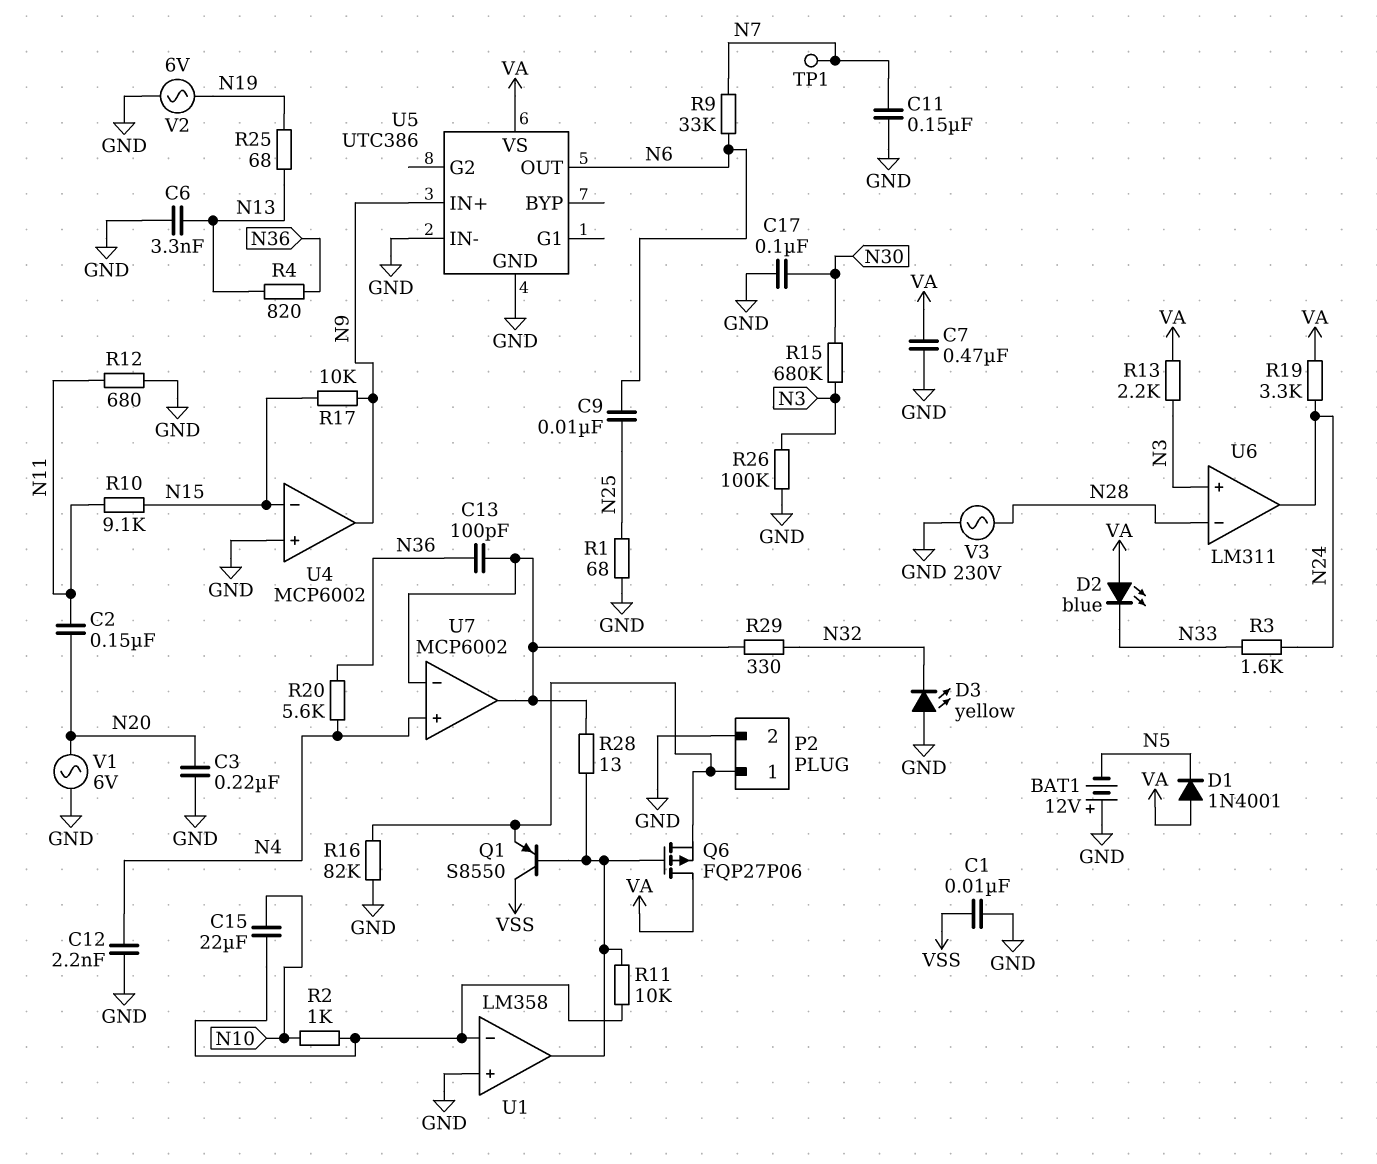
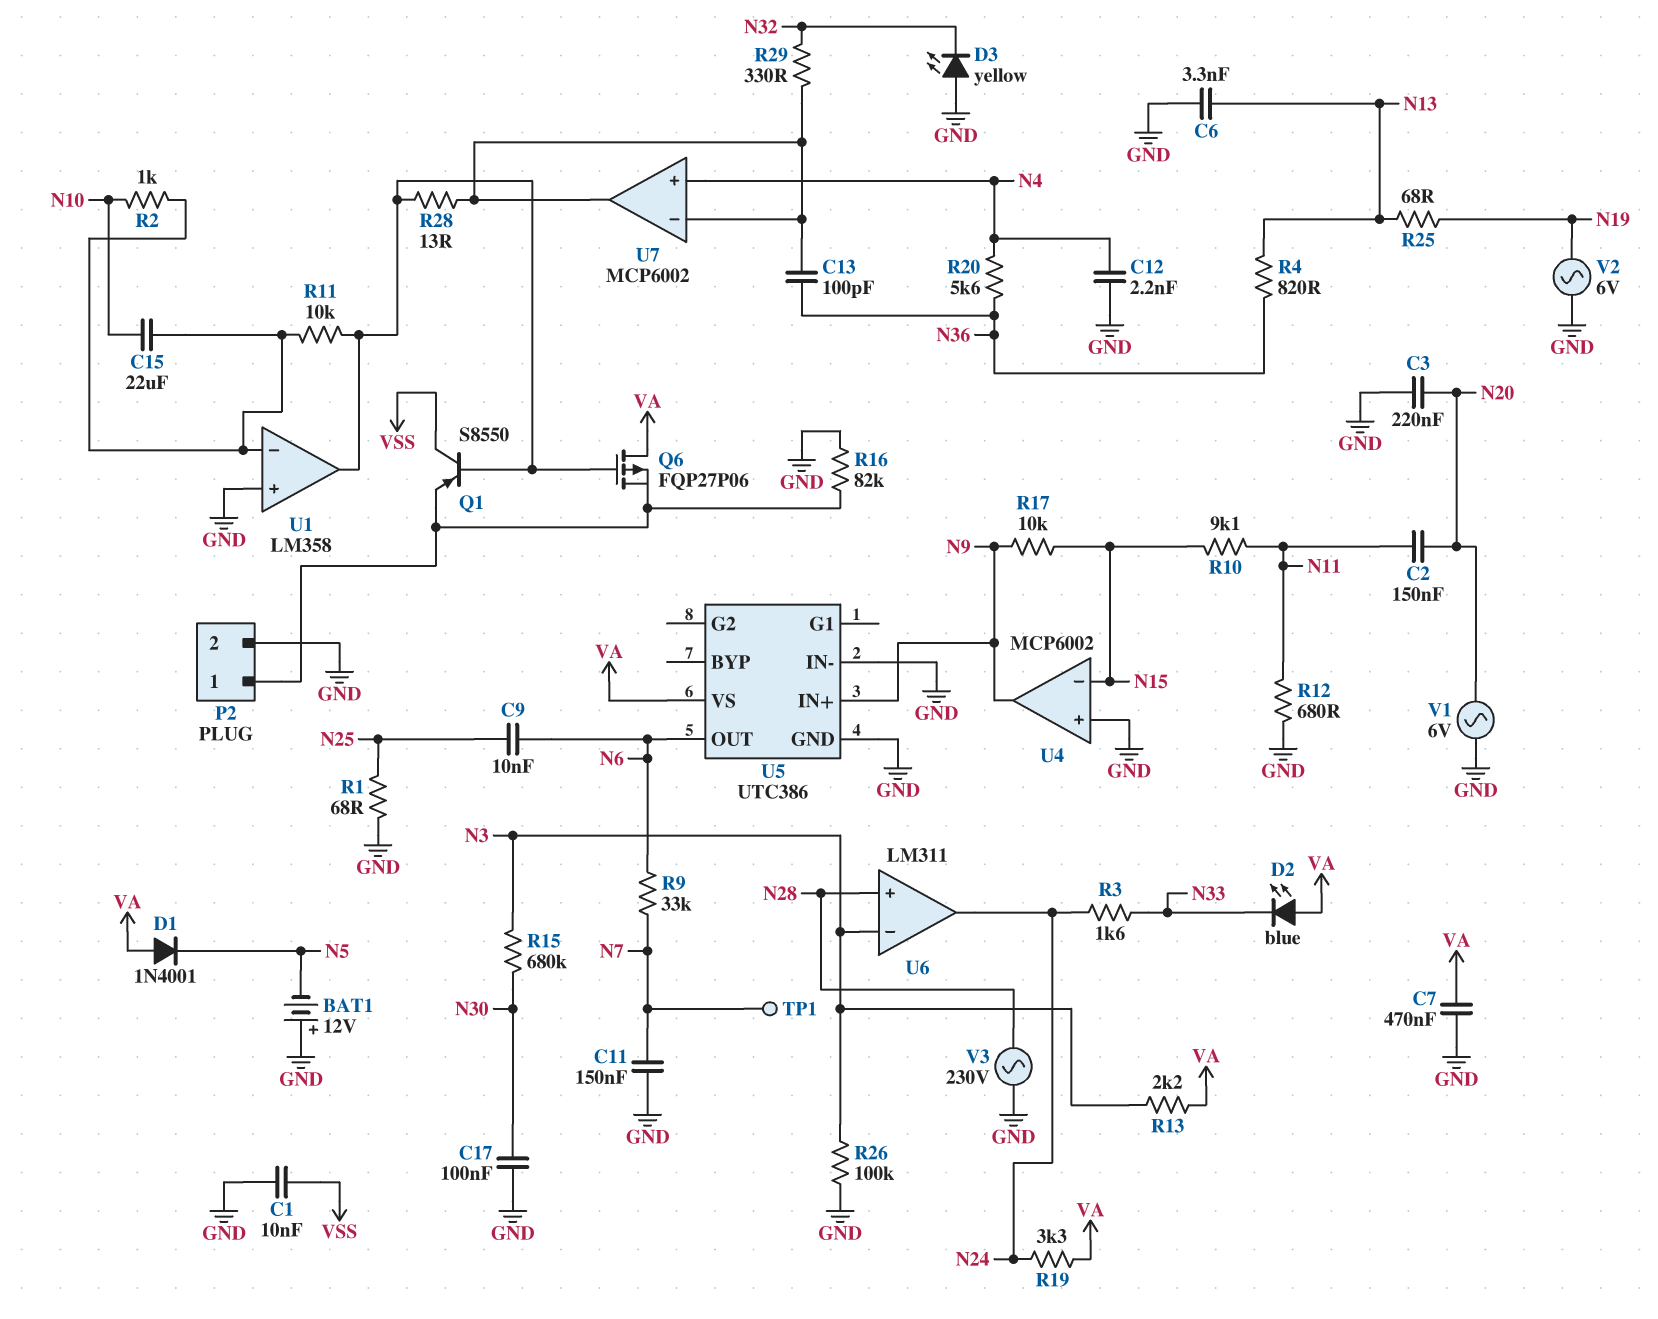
U6 pin in+: N3 -> N28
U6 pin in-: N28 -> N3

